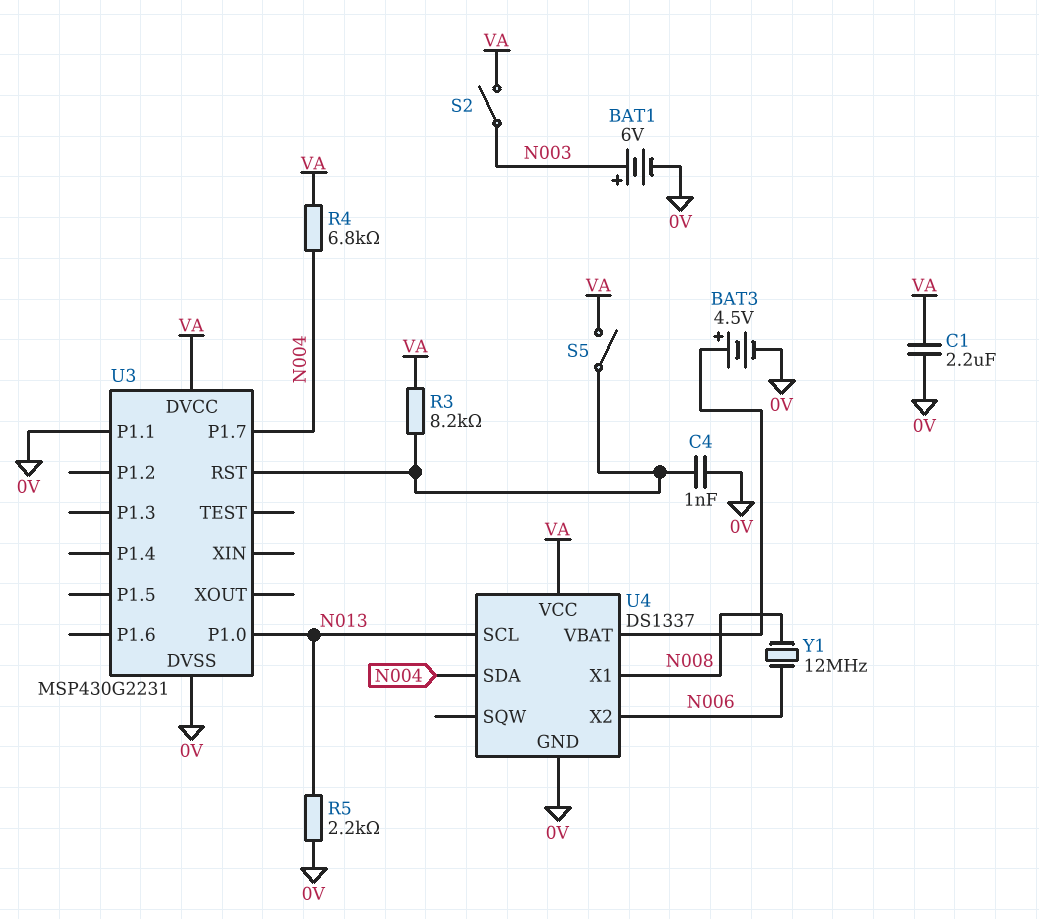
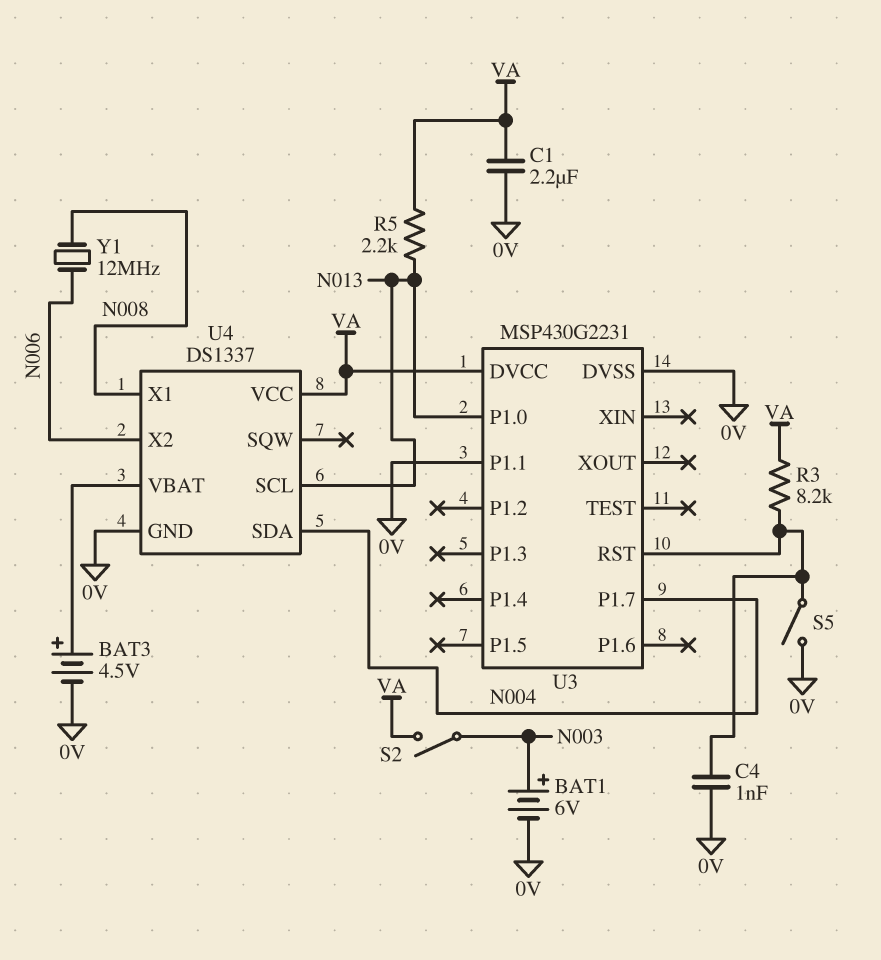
R4: 6.8k (N004, VA) -> none
R5: 2.2k (0V, N013) -> 2.2k (N013, VA)
S5: switch (U3/RST, VA) -> switch (0V, U3/RST)

